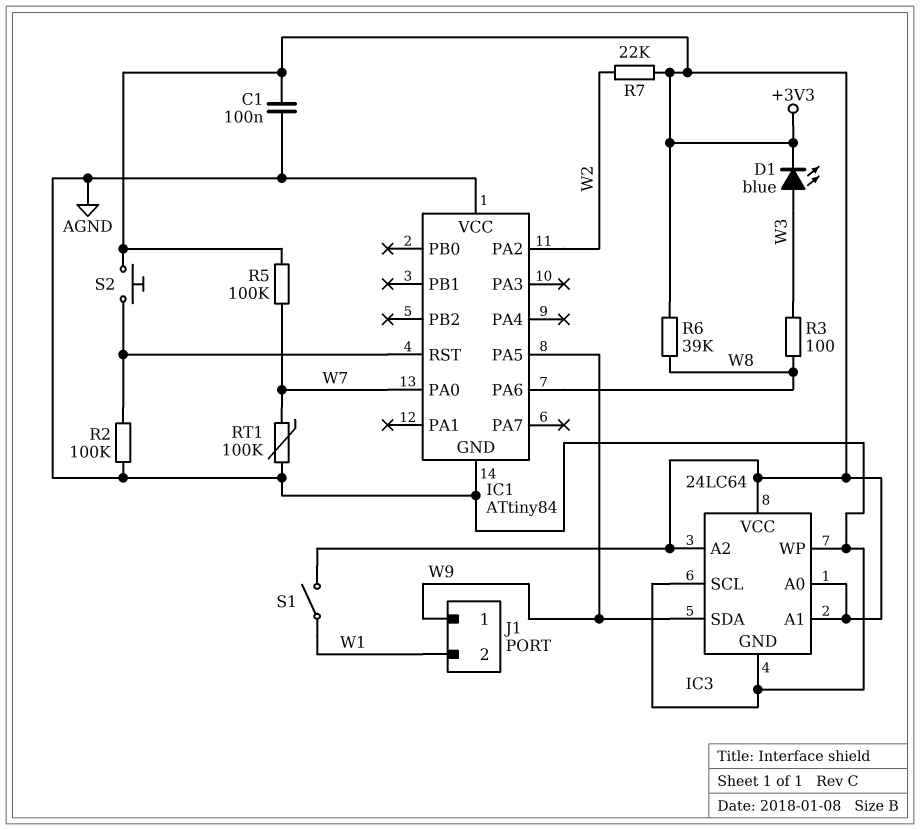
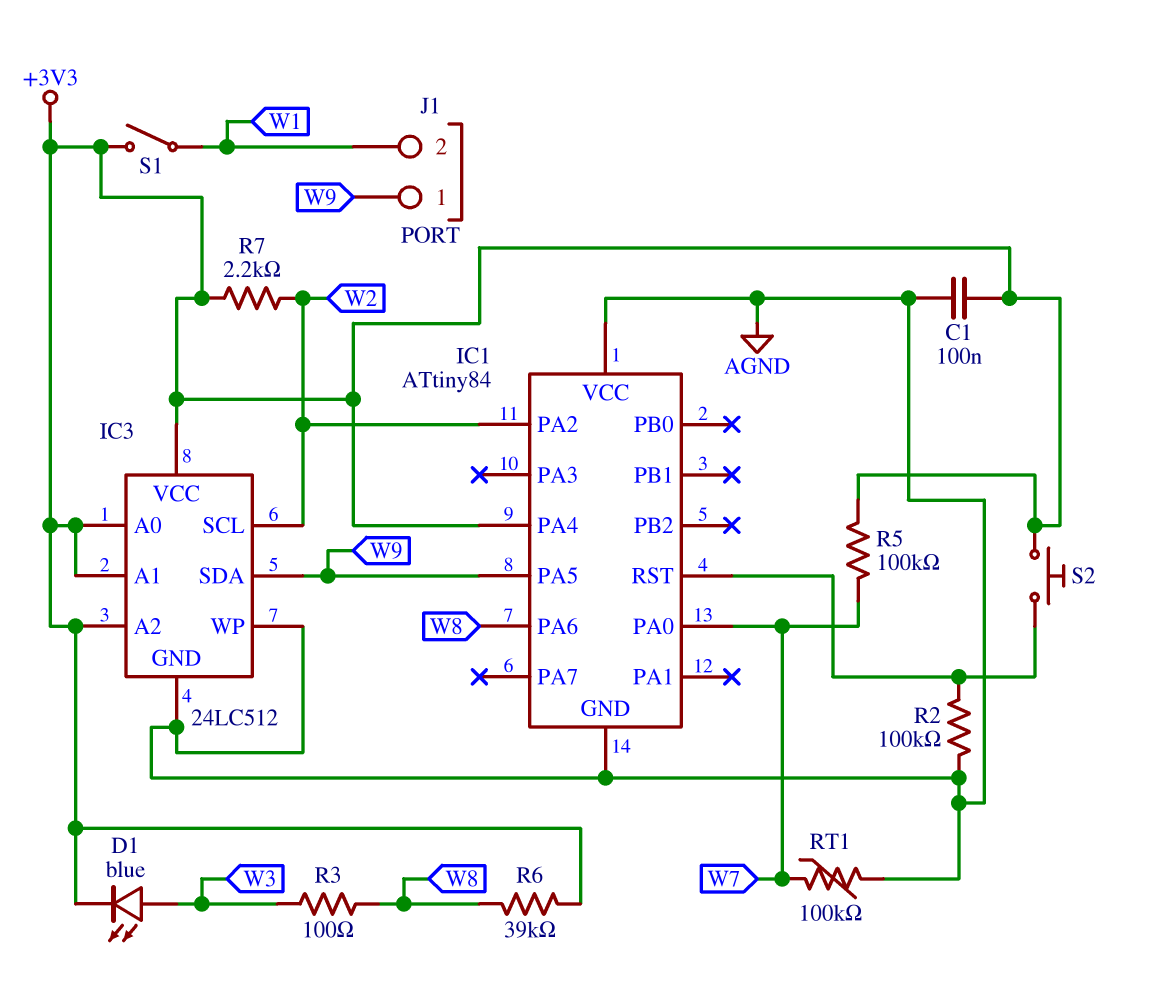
IC1 pin PA4: none -> +3V3
IC3: 24LC64 -> 24LC512
IC3 pin SCL: AGND -> W2
R7: 22k (+3V3, W2) -> 2.2k (+3V3, W2)

